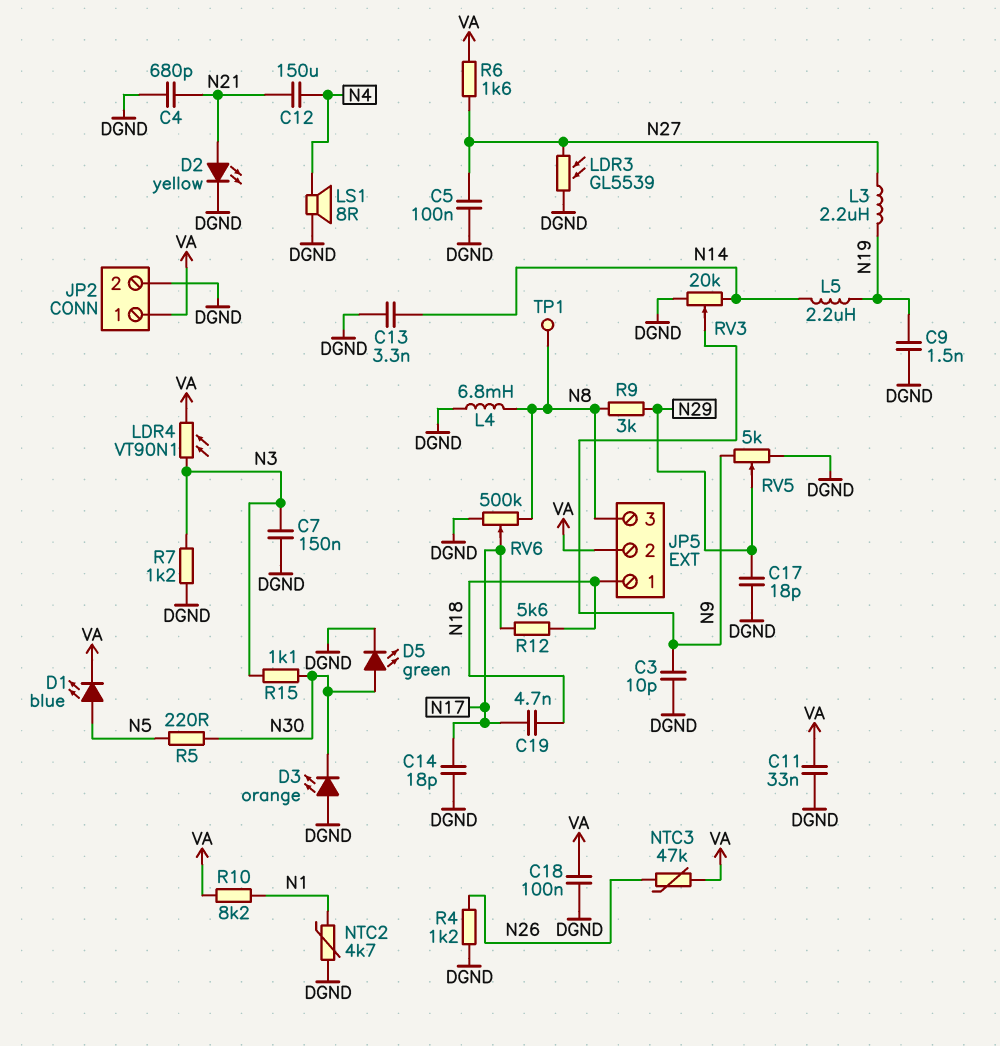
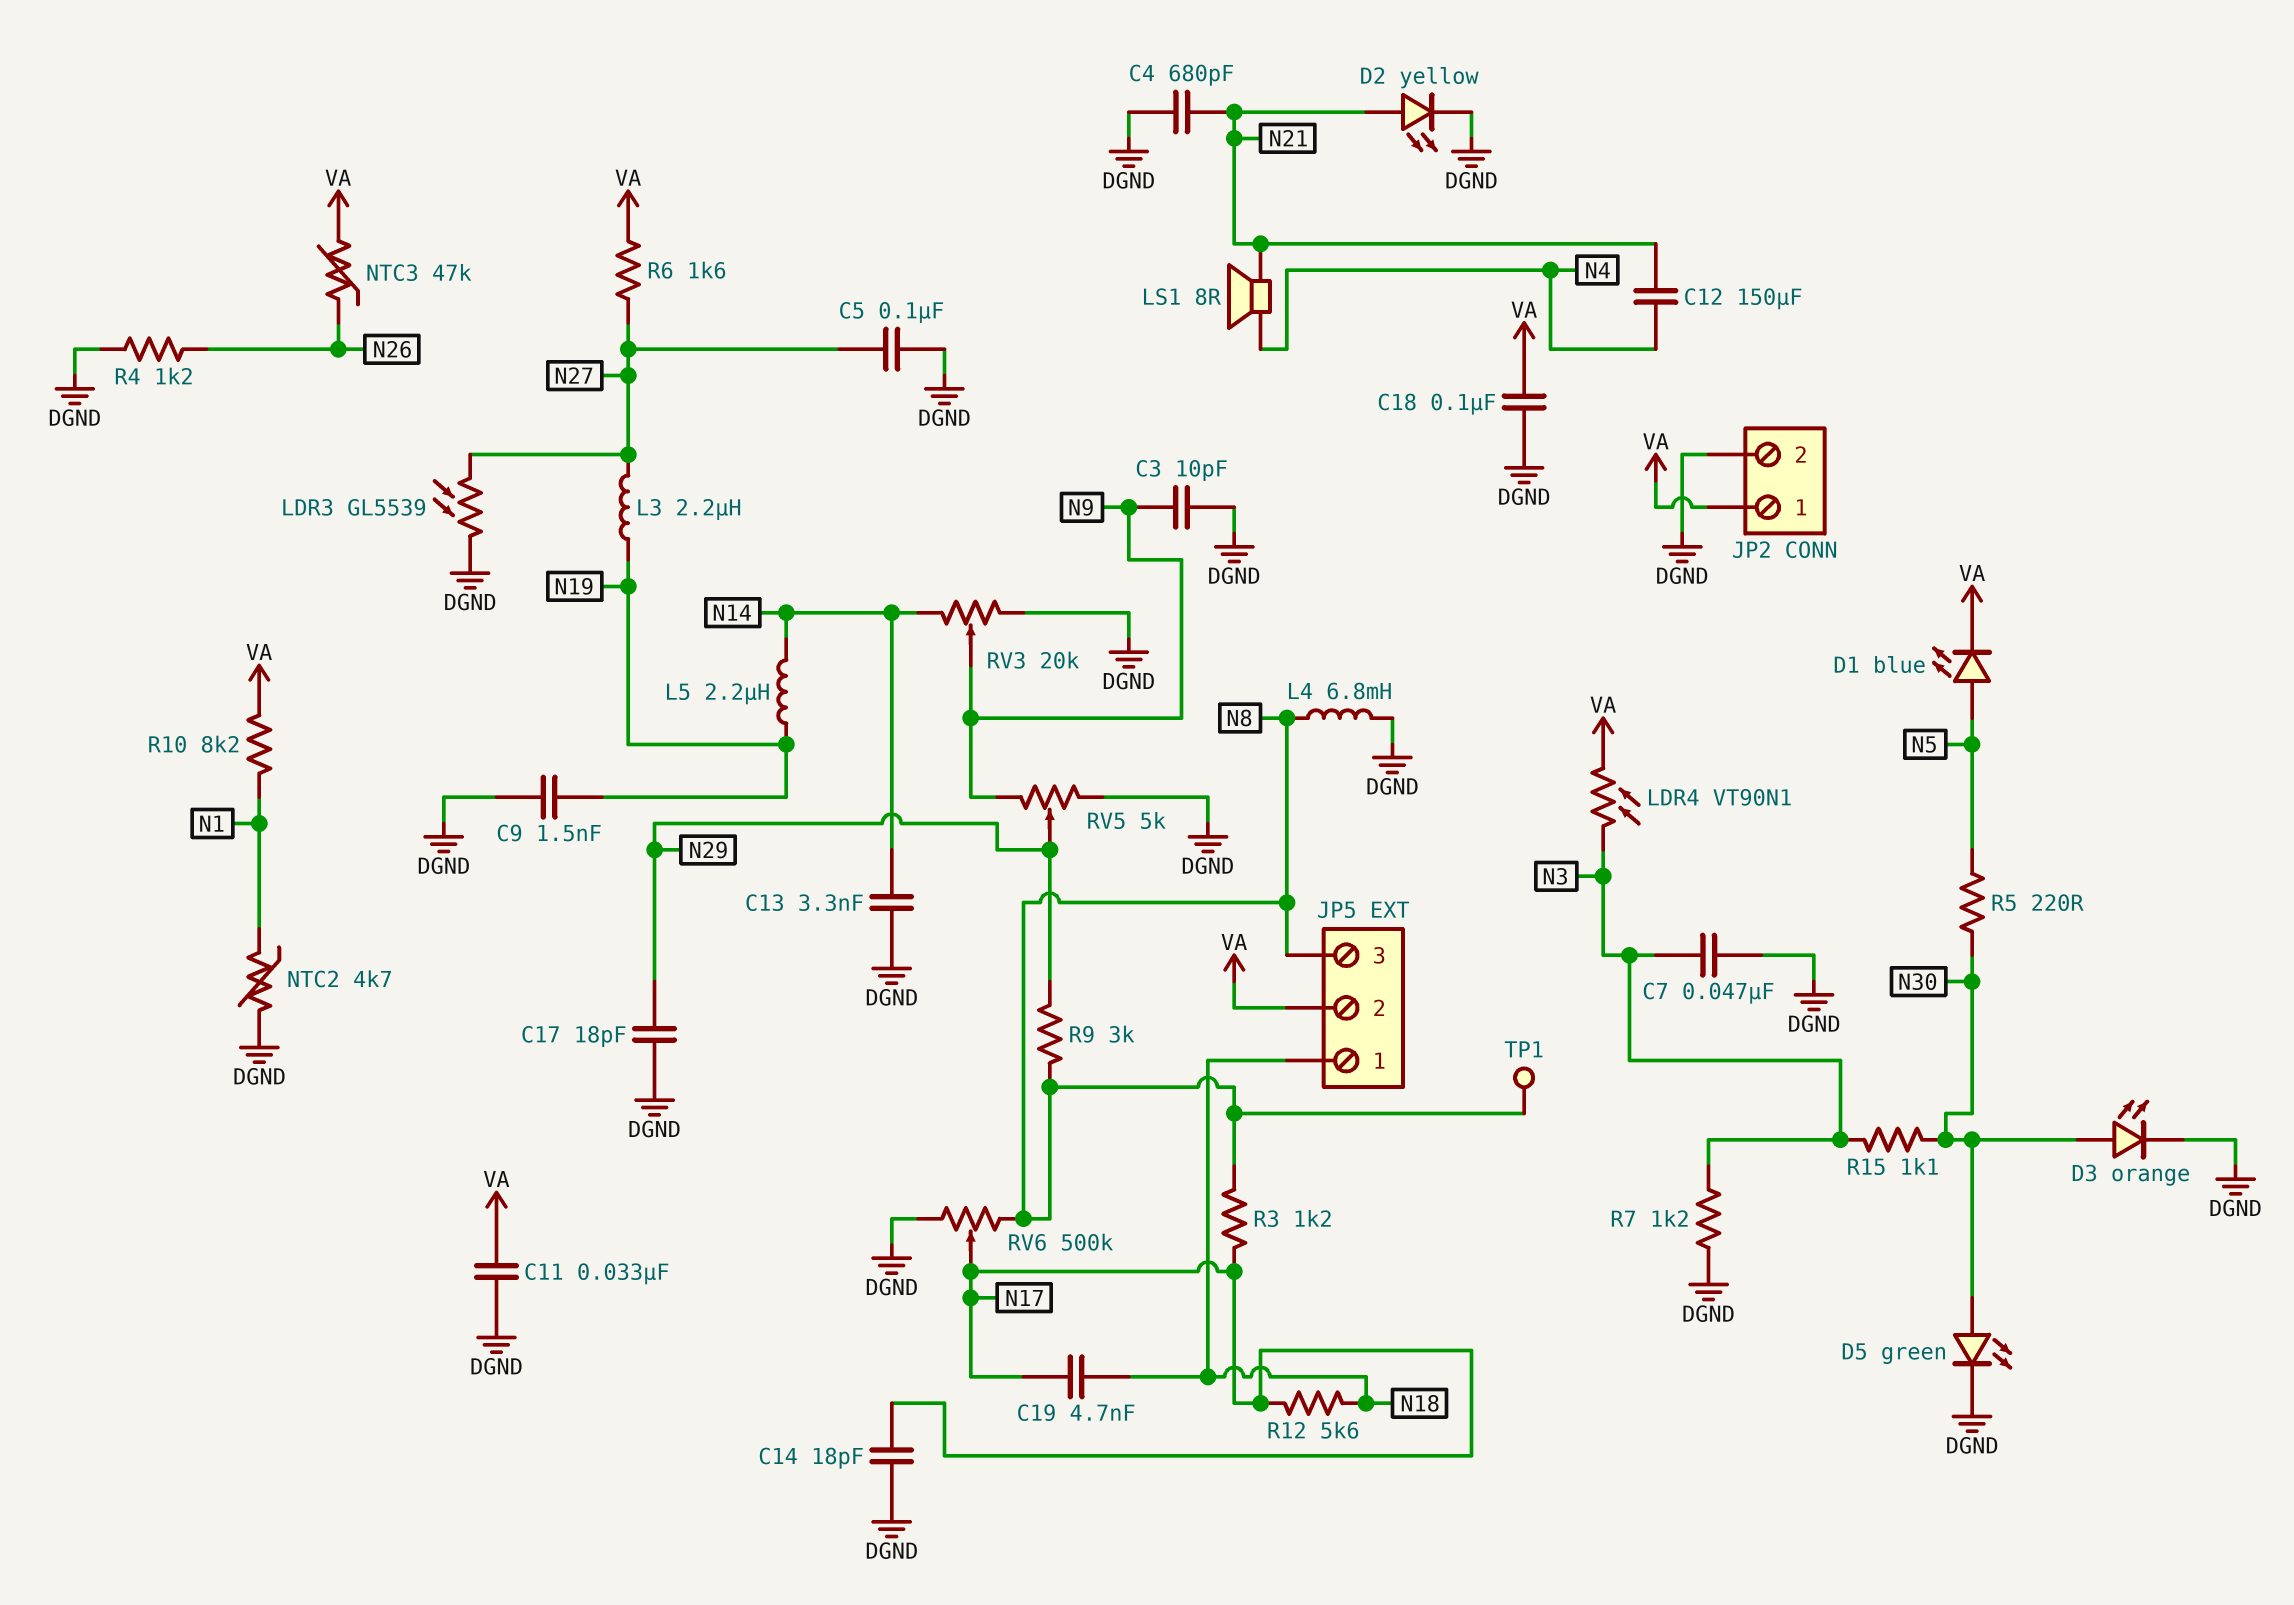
C7: 150nF (DGND, N3) -> 47nF (DGND, N3)
D3: LED orange (A DGND, K N30) -> LED orange (A N30, K DGND)
LS1: speaker 8R (DGND, N4) -> speaker 8R (N4, N21)
R3: none -> 1.2k (N8, N17)

